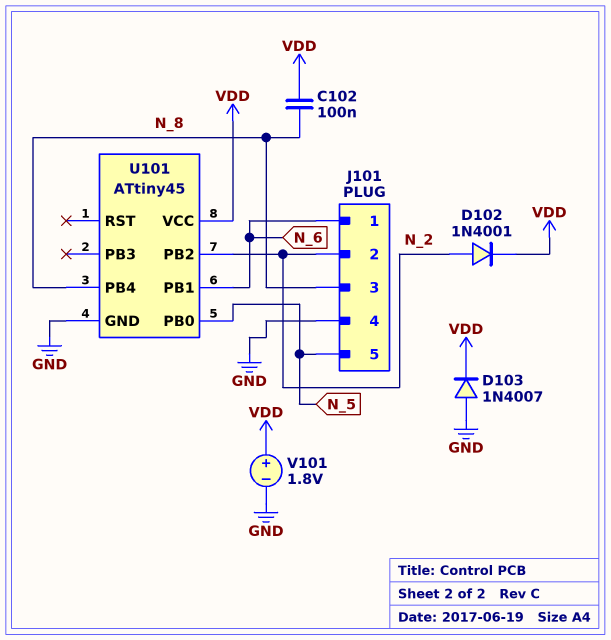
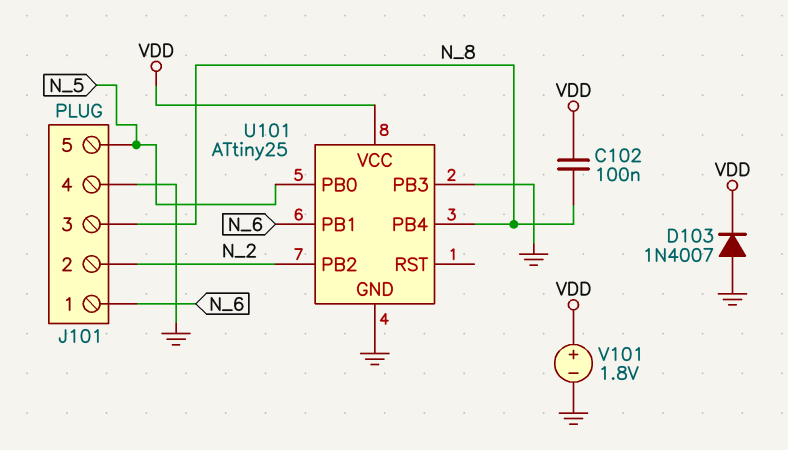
D102: diode 1N4001 (A N_2, K VDD) -> none
U101: ATtiny45 -> ATtiny25
U101 pin PB3: none -> GND

